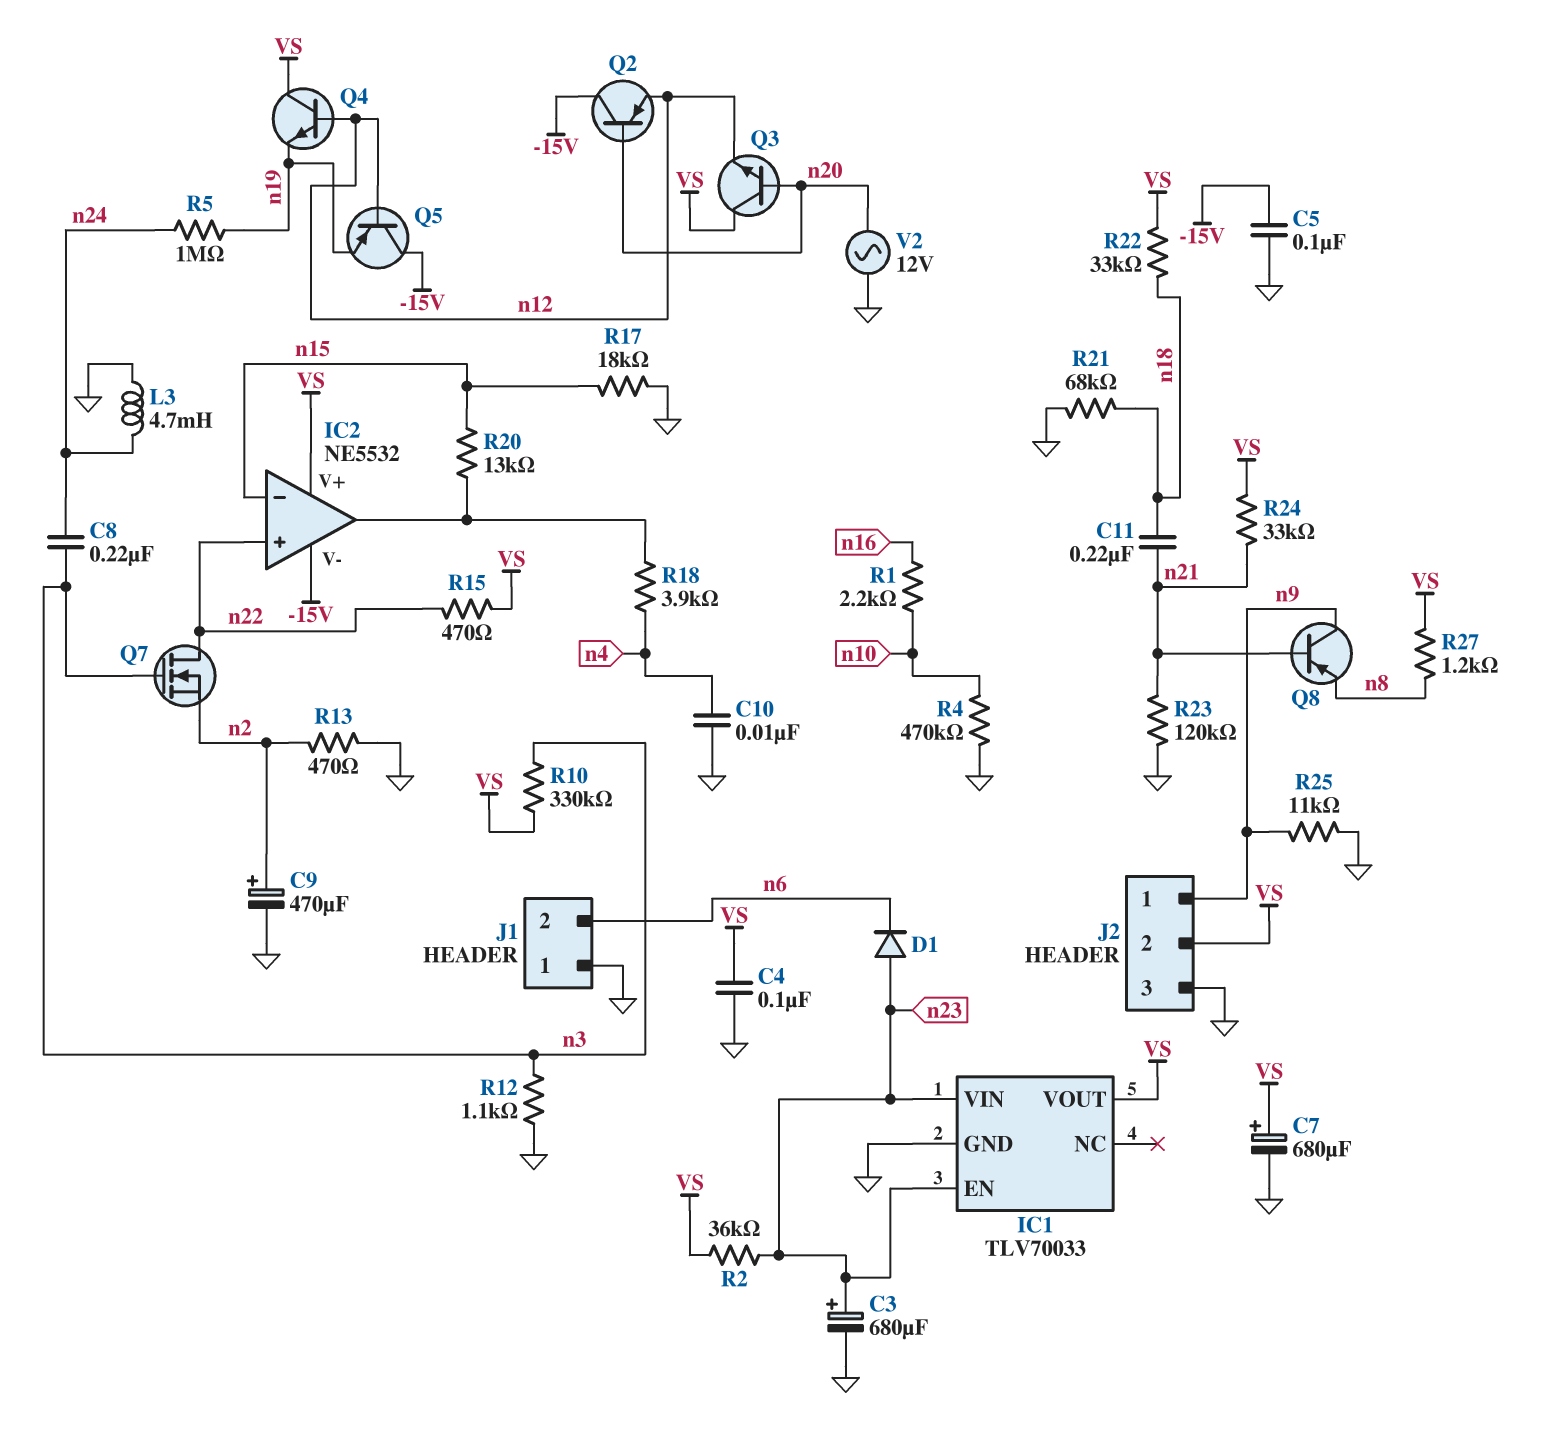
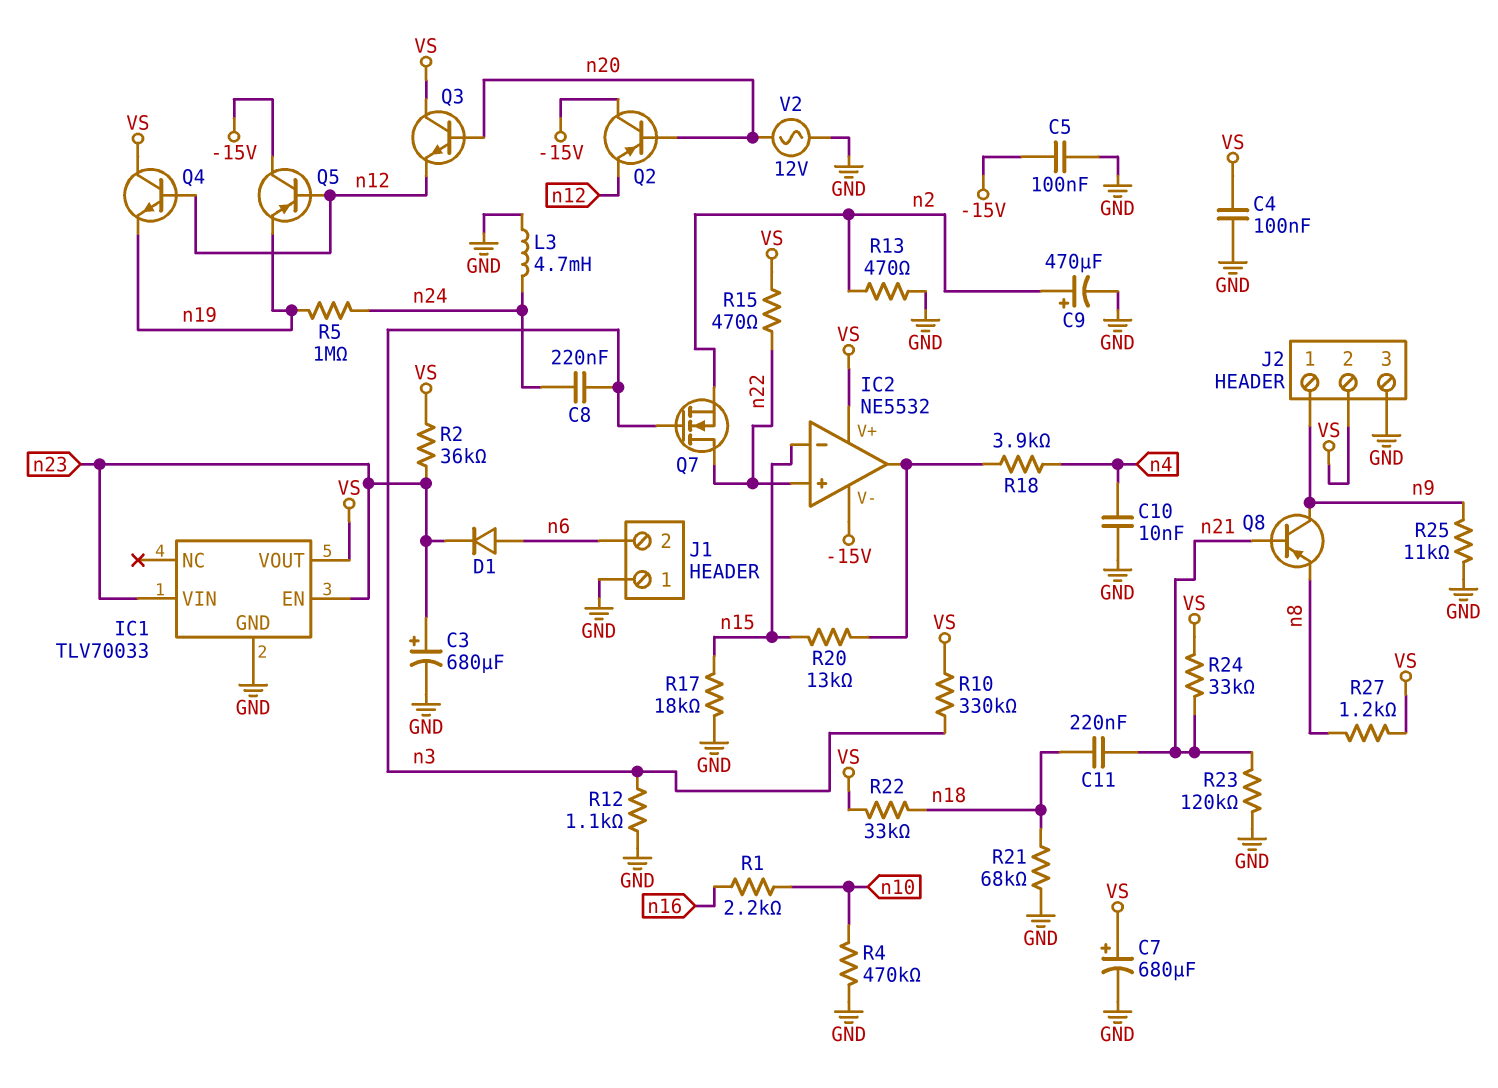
D1: diode (A n23, K n6) -> diode (A n6, K n23)

